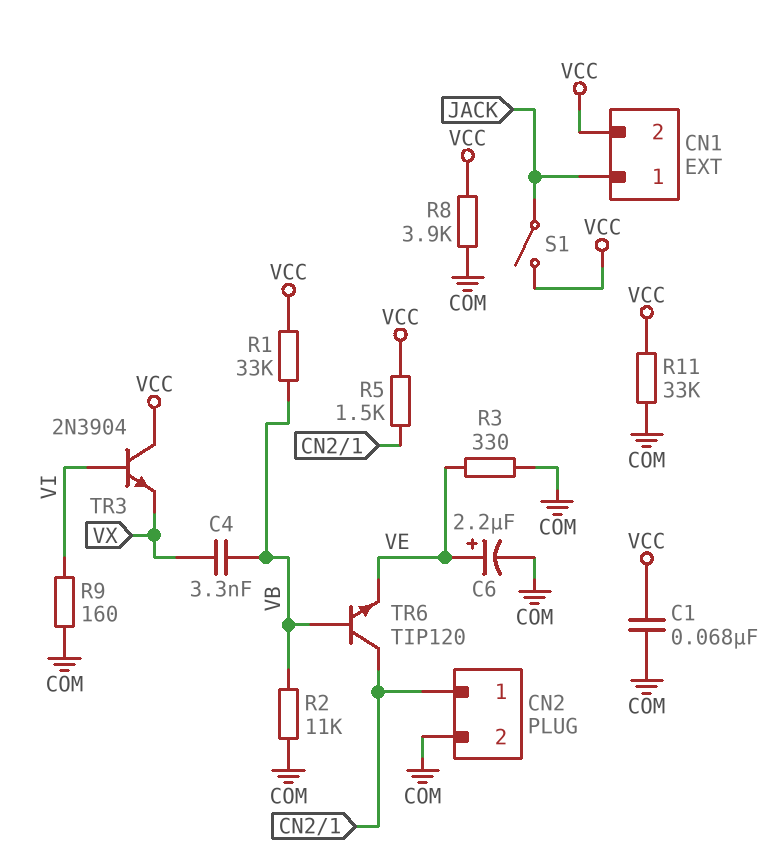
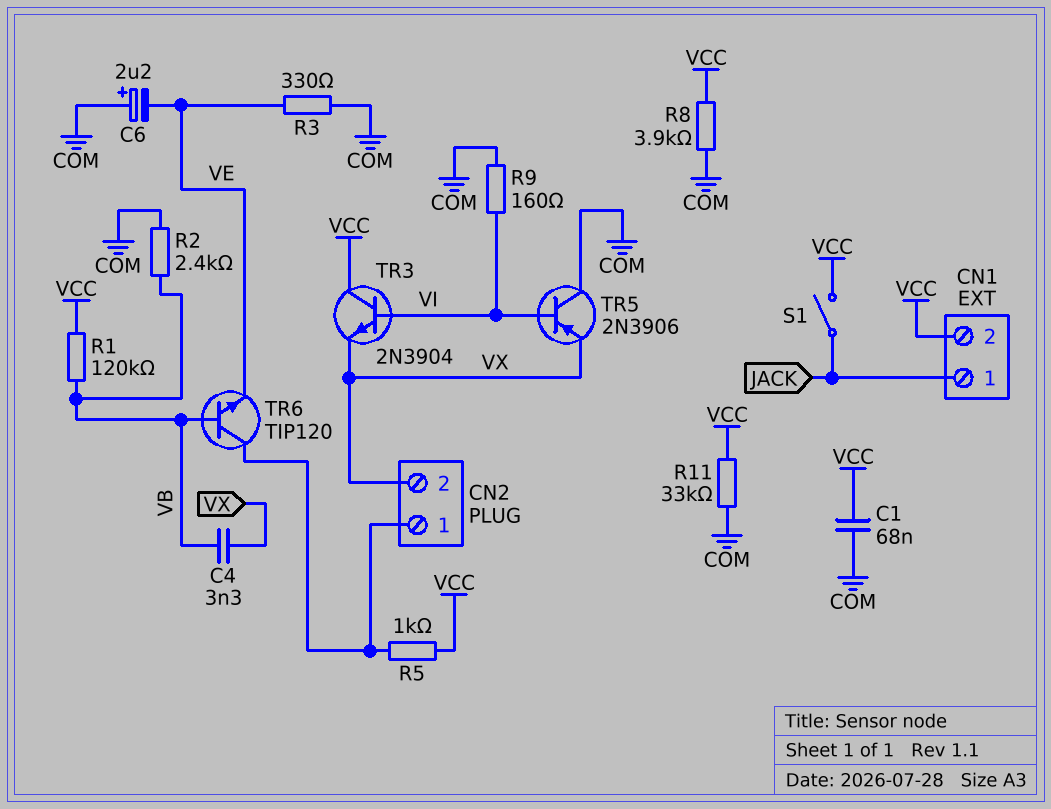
C6: 2.2uF (plus VE, minus COM) -> 2.2uF (plus COM, minus VE)
CN2 pin 2: COM -> VX
R1: 33k (VB, VCC) -> 120k (VB, VCC)
R2: 11k (COM, VB) -> 2.4k (COM, VB)
R5: 1.5k (CN2/1, VCC) -> 1k (CN2/1, VCC)
TR5: none -> PNP 2N3906 (B VI, C COM, E VX)

